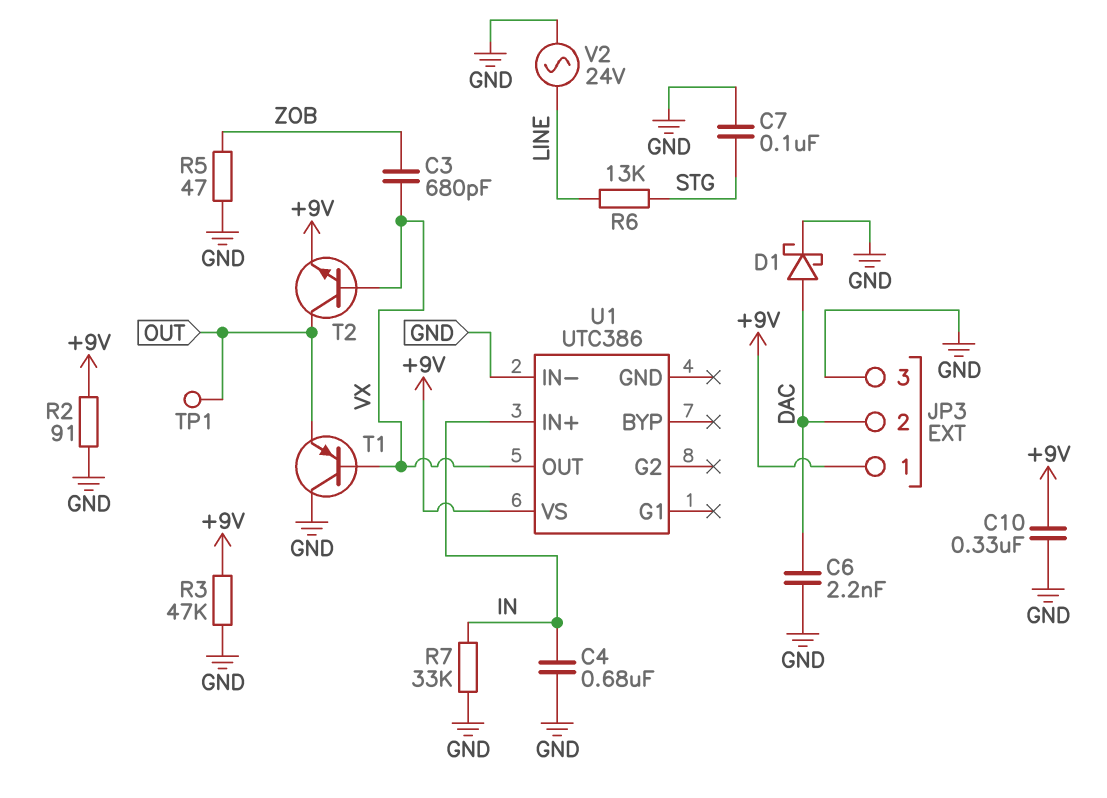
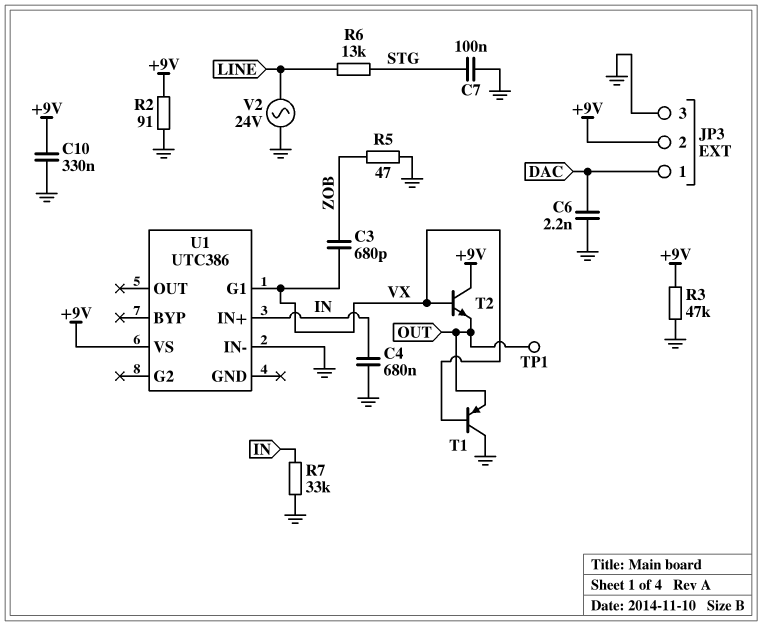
D1: schottky (A DAC, K GND) -> none
JP3 pin 1: +9V -> DAC
JP3 pin 2: DAC -> +9V
T2: NPN (B VX, C OUT, E +9V) -> NPN (B VX, C +9V, E OUT)
U1 pin G1: none -> VX
U1 pin OUT: VX -> none

